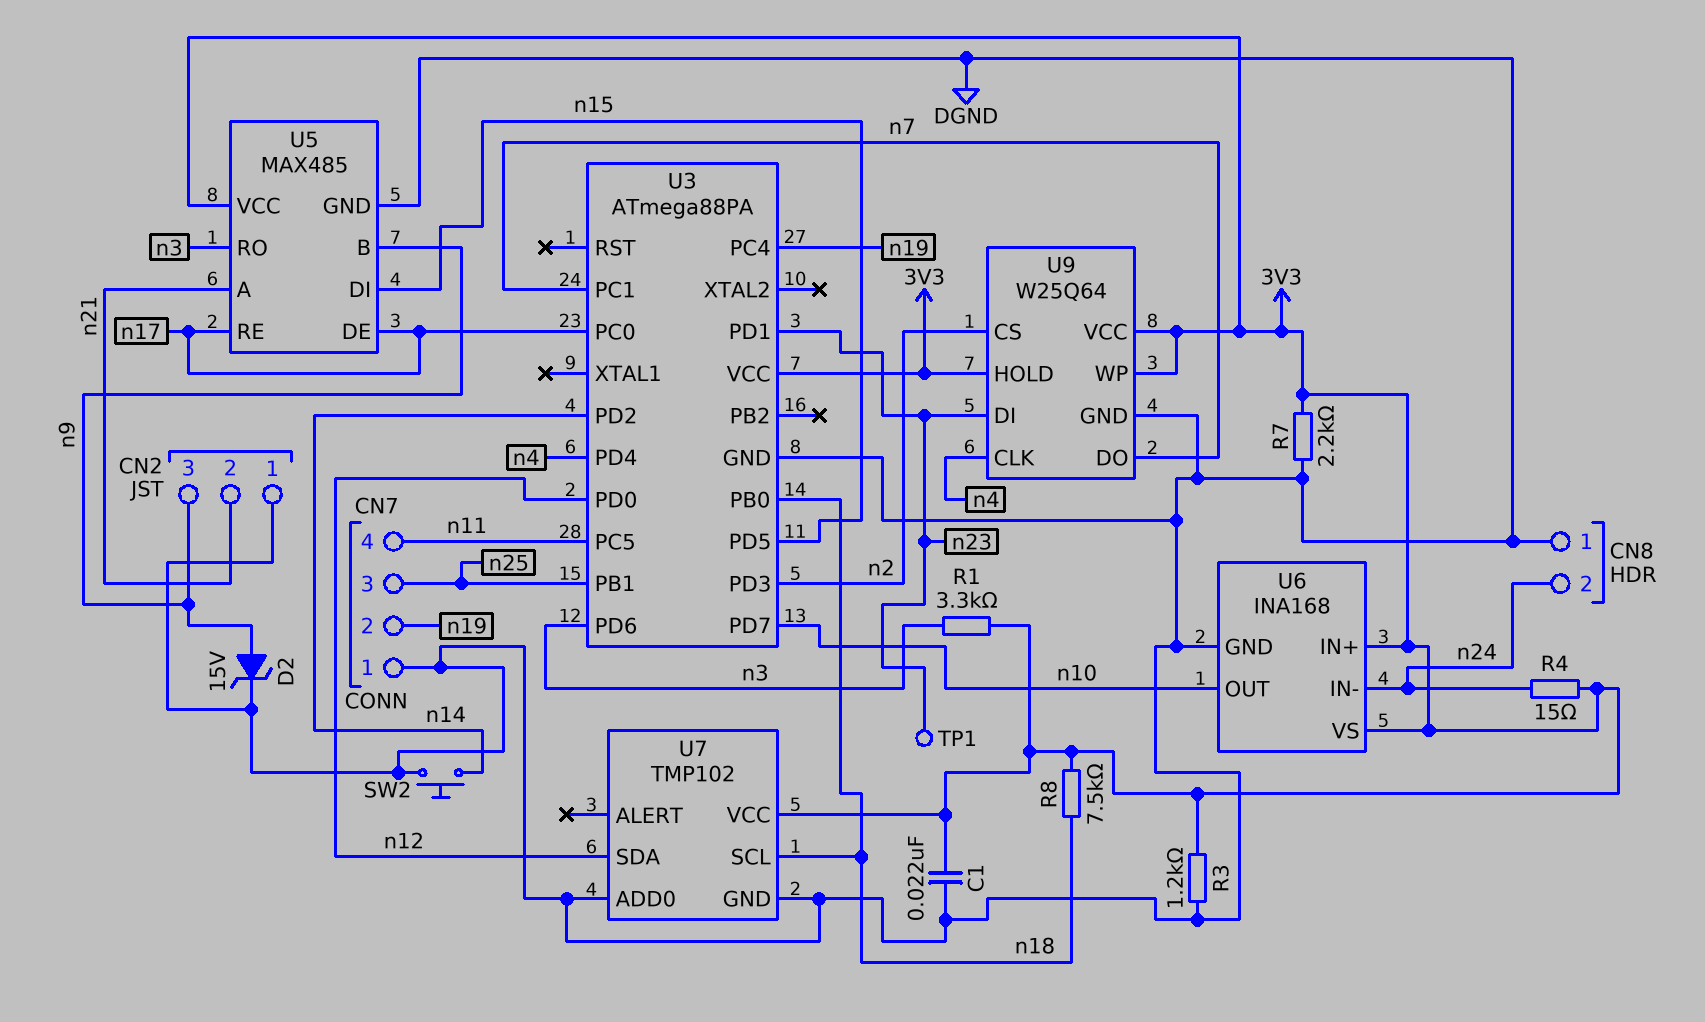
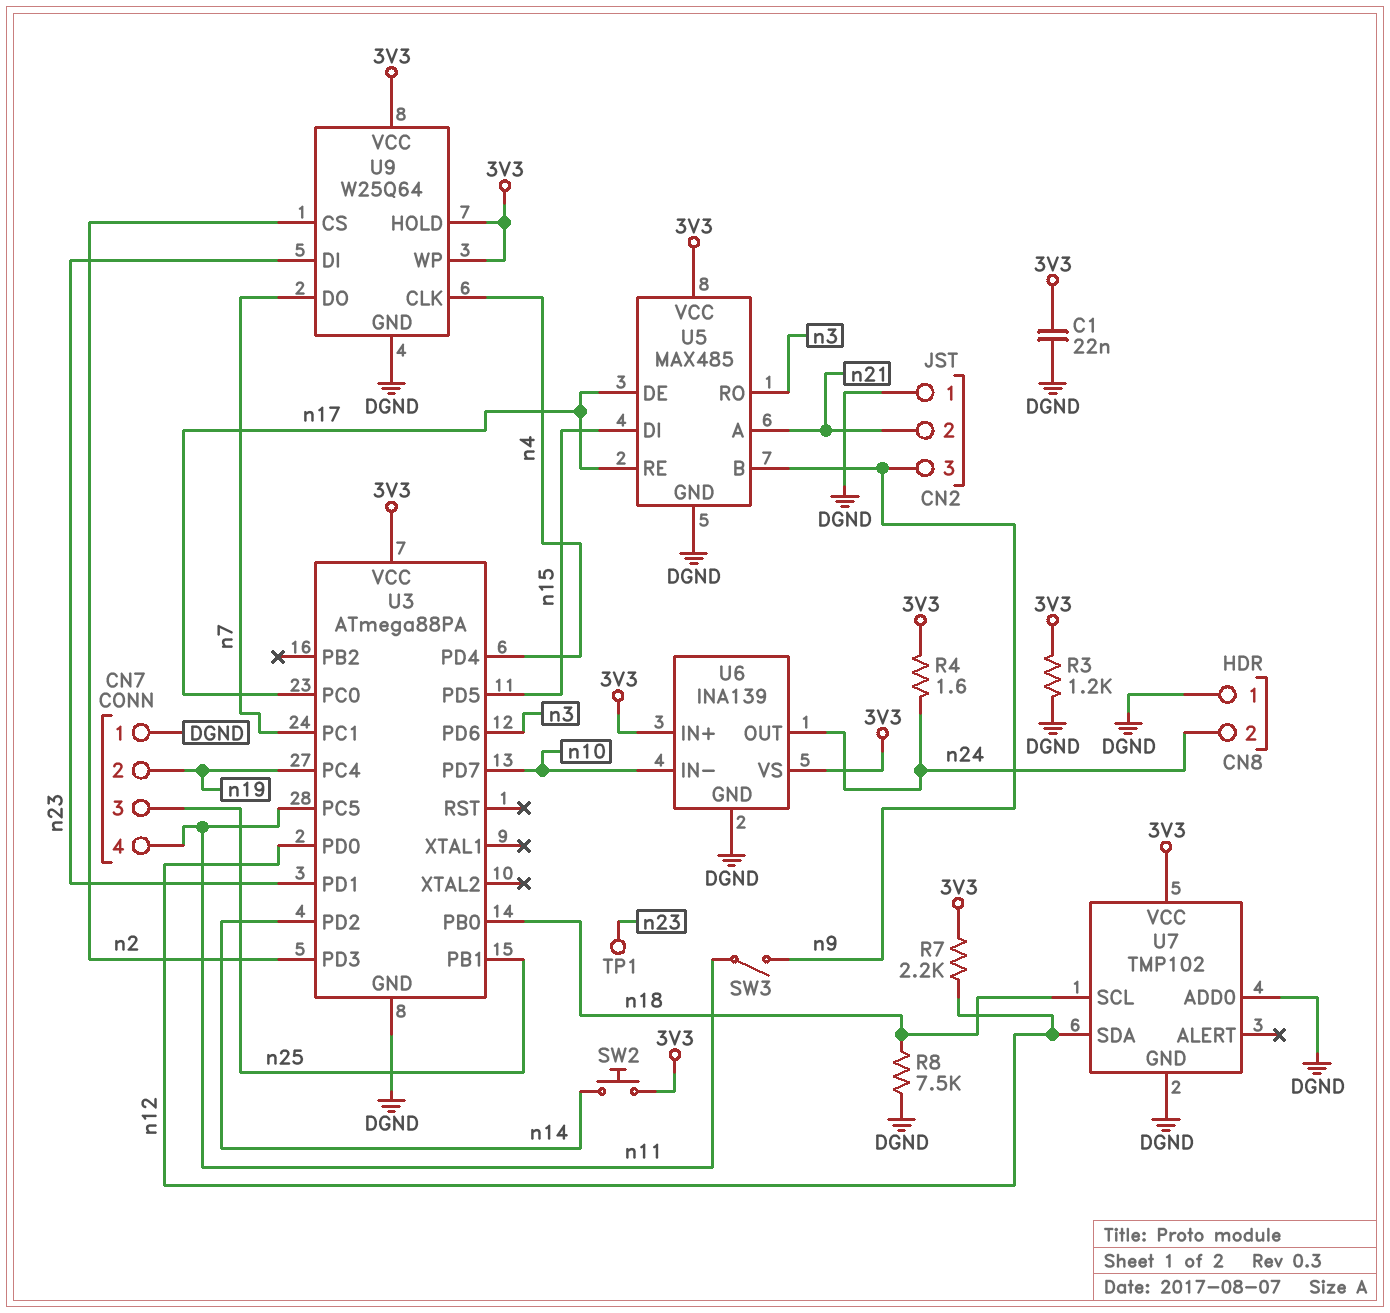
D2: zener 15V (A n9, K DGND) -> none
R1: 3.3k (3V3, n3) -> none
R4: 15 (3V3, n24) -> 1.6 (3V3, n24)
R7: 2.2k (3V3, DGND) -> 2.2k (3V3, n12)
R8: 7.5k (3V3, n18) -> 7.5k (DGND, n18)
SW2: button (DGND, n14) -> button (3V3, n14)
SW3: none -> switch (n9, n11)
U6: INA168 -> INA139
U6 pin IN-: n24 -> n10
U6 pin OUT: n10 -> n24

